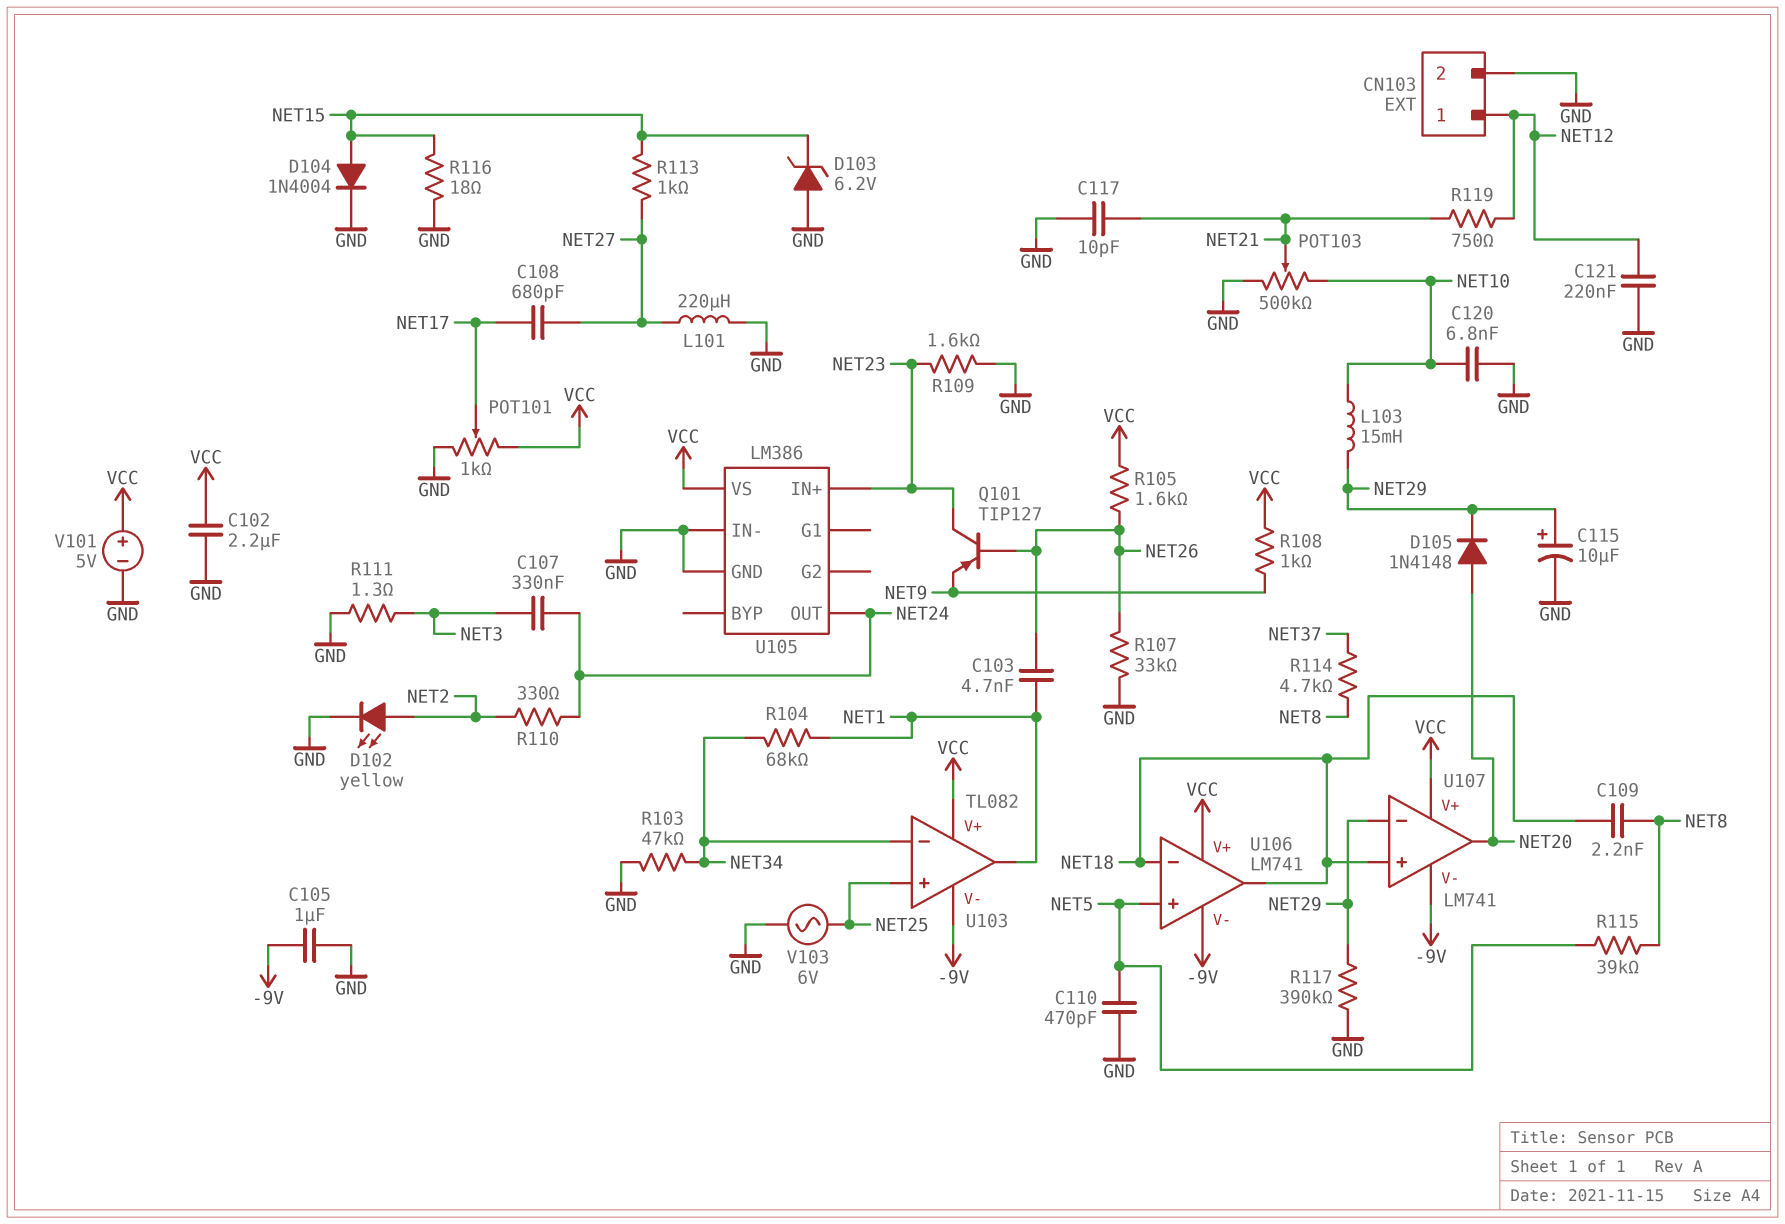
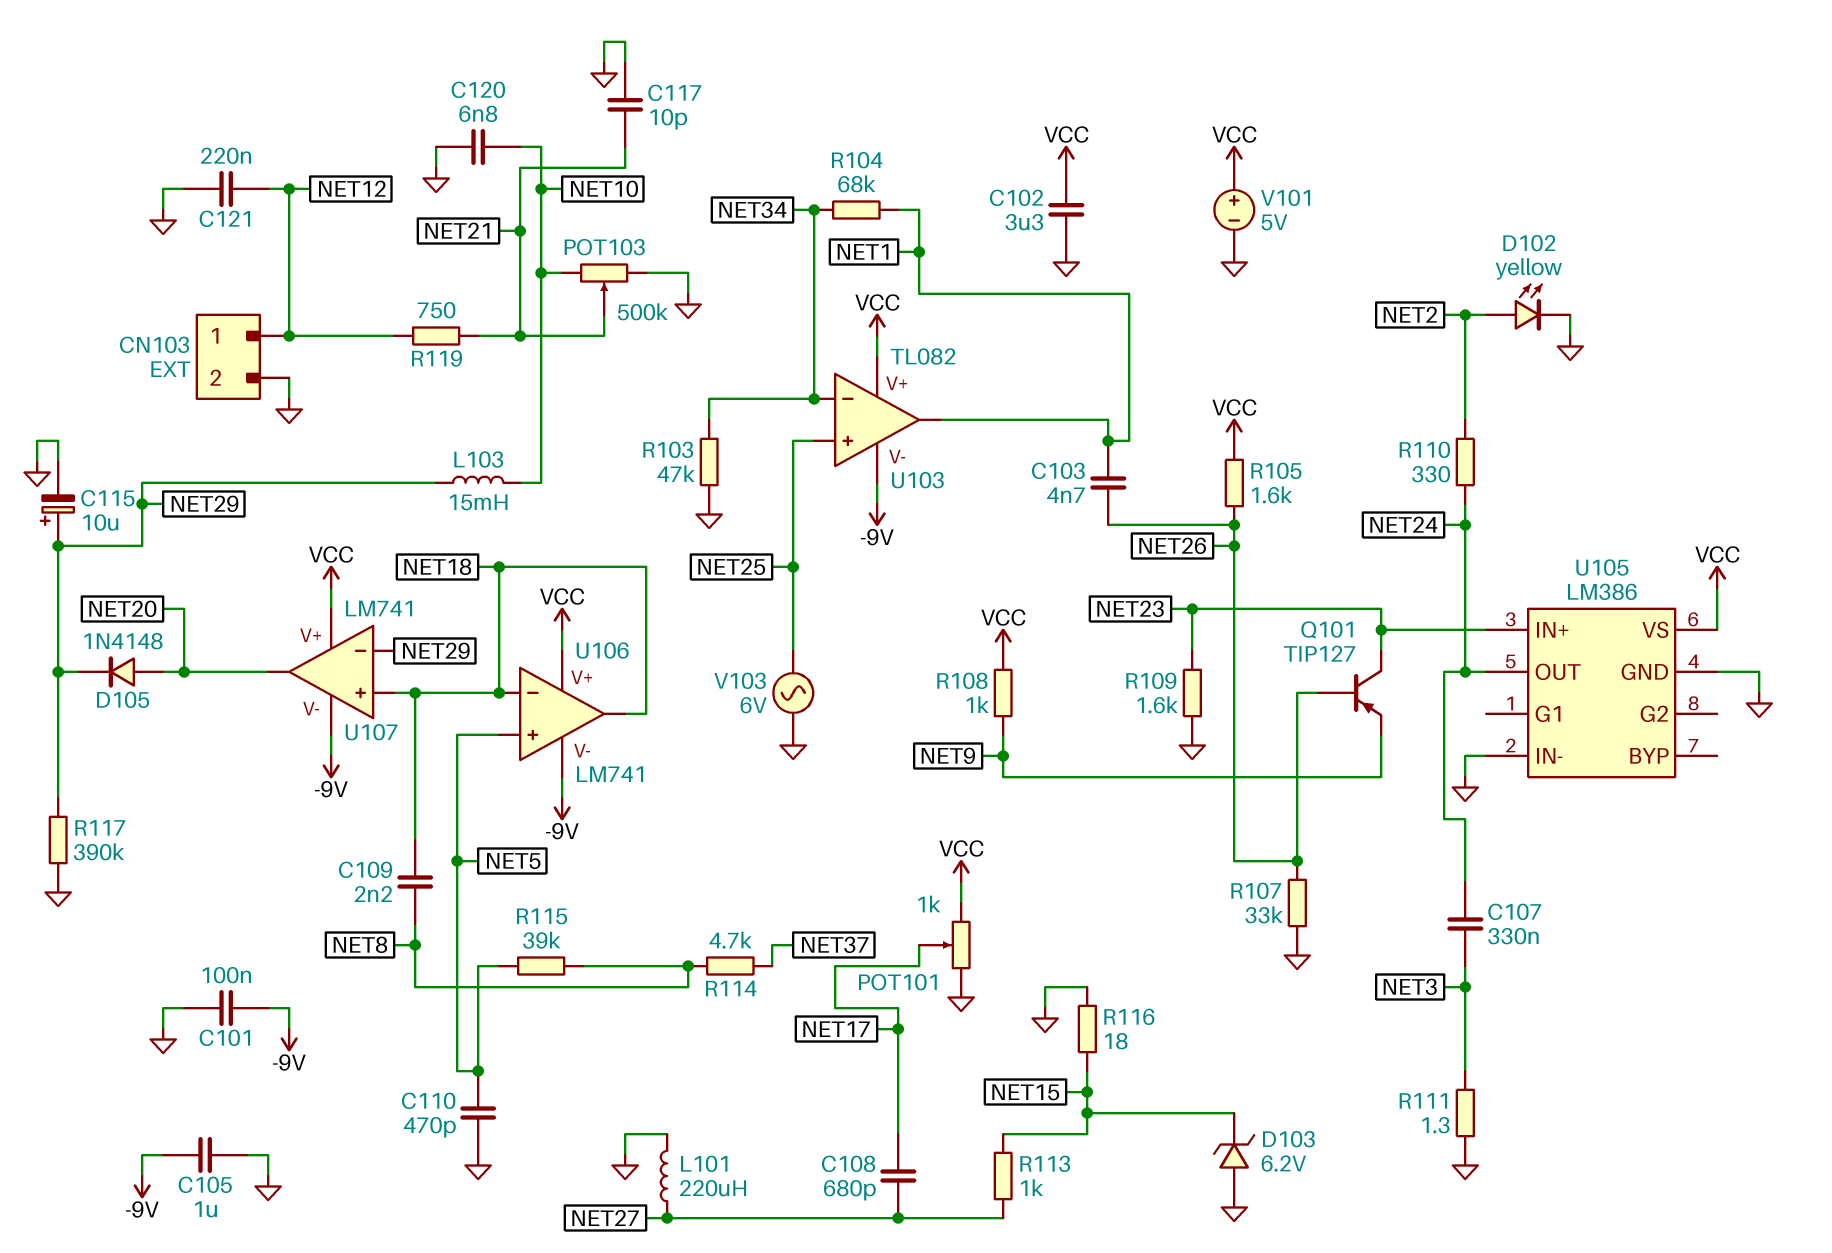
C101: none -> 100nF (-9V, GND)
C102: 2.2uF (GND, VCC) -> 3.3uF (GND, VCC)
D104: diode 1N4004 (A NET15, K GND) -> none

